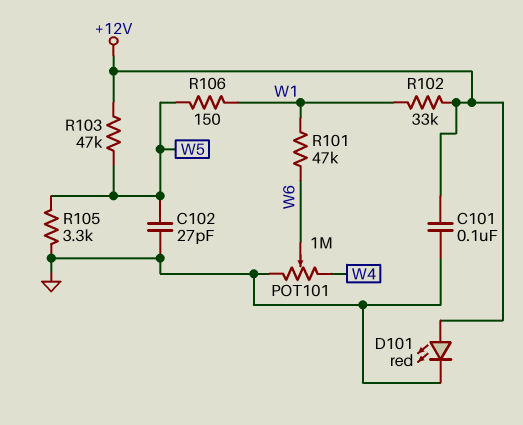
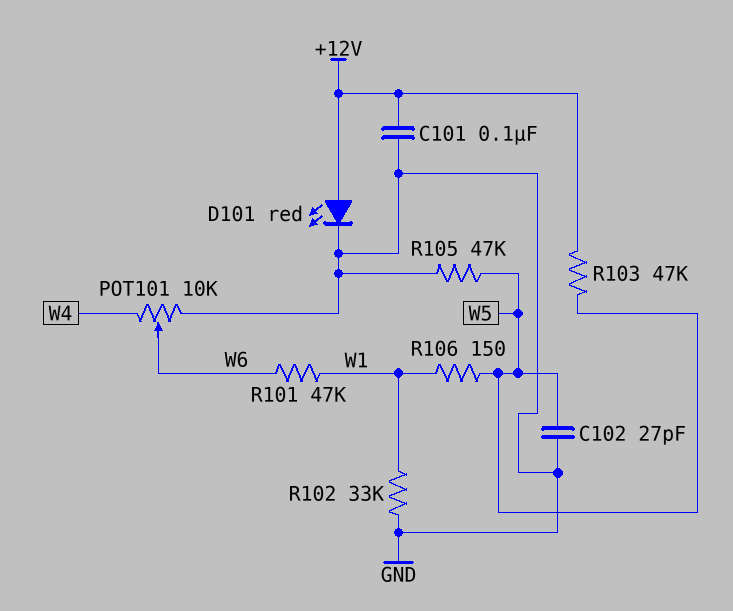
POT101: 1M (GND, W4, wiper W6) -> 10k (GND, W4, wiper W6)
R102: 33k (+12V, W1) -> 33k (GND, W1)
R105: 3.3k (GND, W5) -> 47k (GND, W5)

